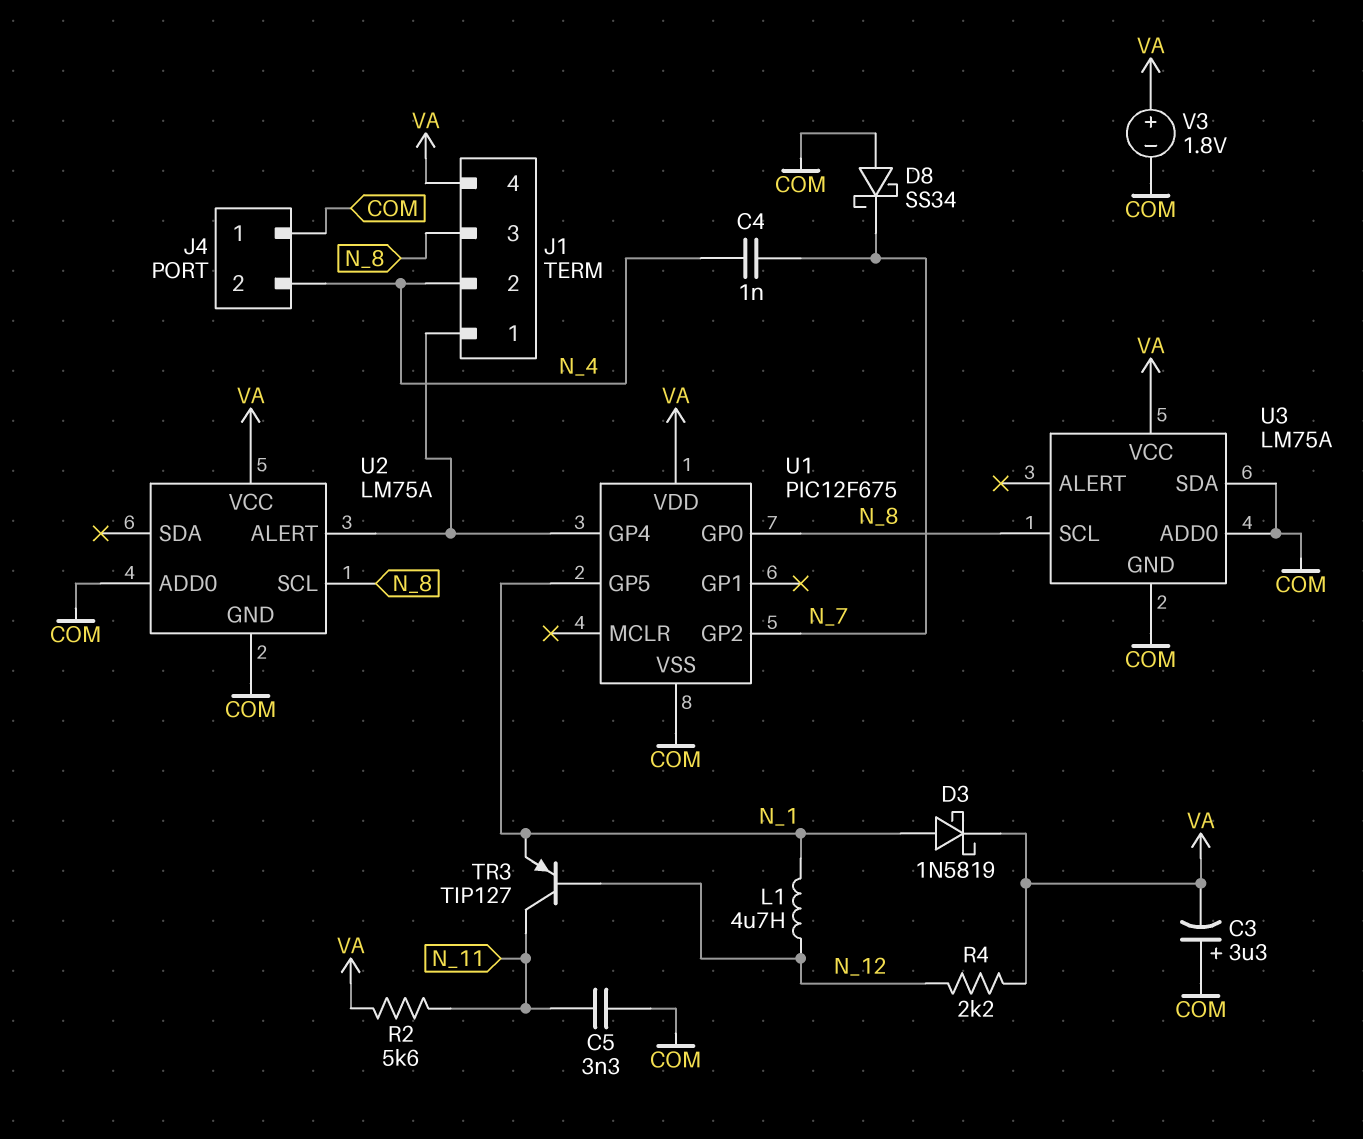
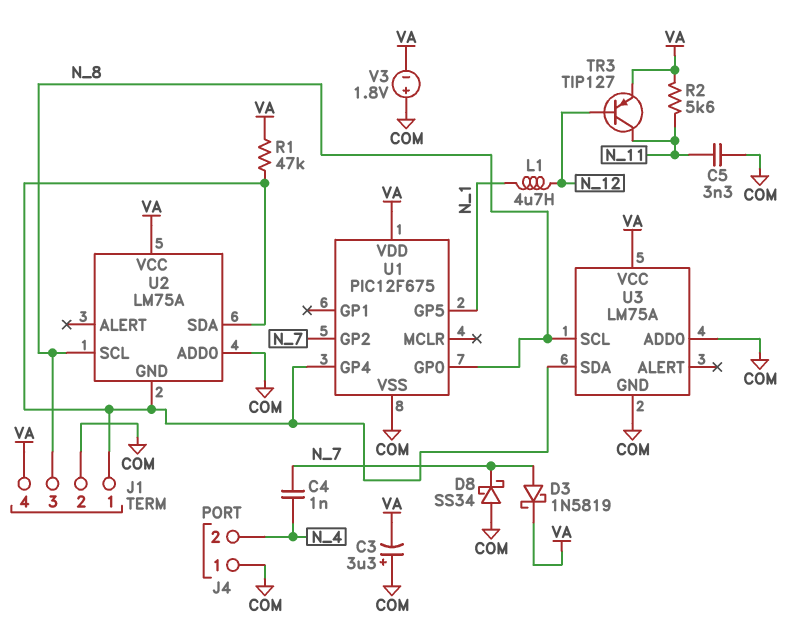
D3: schottky 1N5819 (A N_1, K VA) -> schottky 1N5819 (A N_7, K VA)
J1 pin 2: N_4 -> COM
R1: none -> 47k (J1/1, VA)
R4: 2.2k (N_12, VA) -> none
TR3: PNP TIP127 (B N_12, C N_11, E N_1) -> PNP TIP127 (B N_12, C N_11, E VA)
U2 pin ALERT: J1/1 -> none
U2 pin GND: COM -> J1/1
U2 pin SDA: none -> J1/1
U3 pin SDA: COM -> J1/1
V3: 1.8V (plus VA, minus COM) -> 1.8V (plus COM, minus VA)

